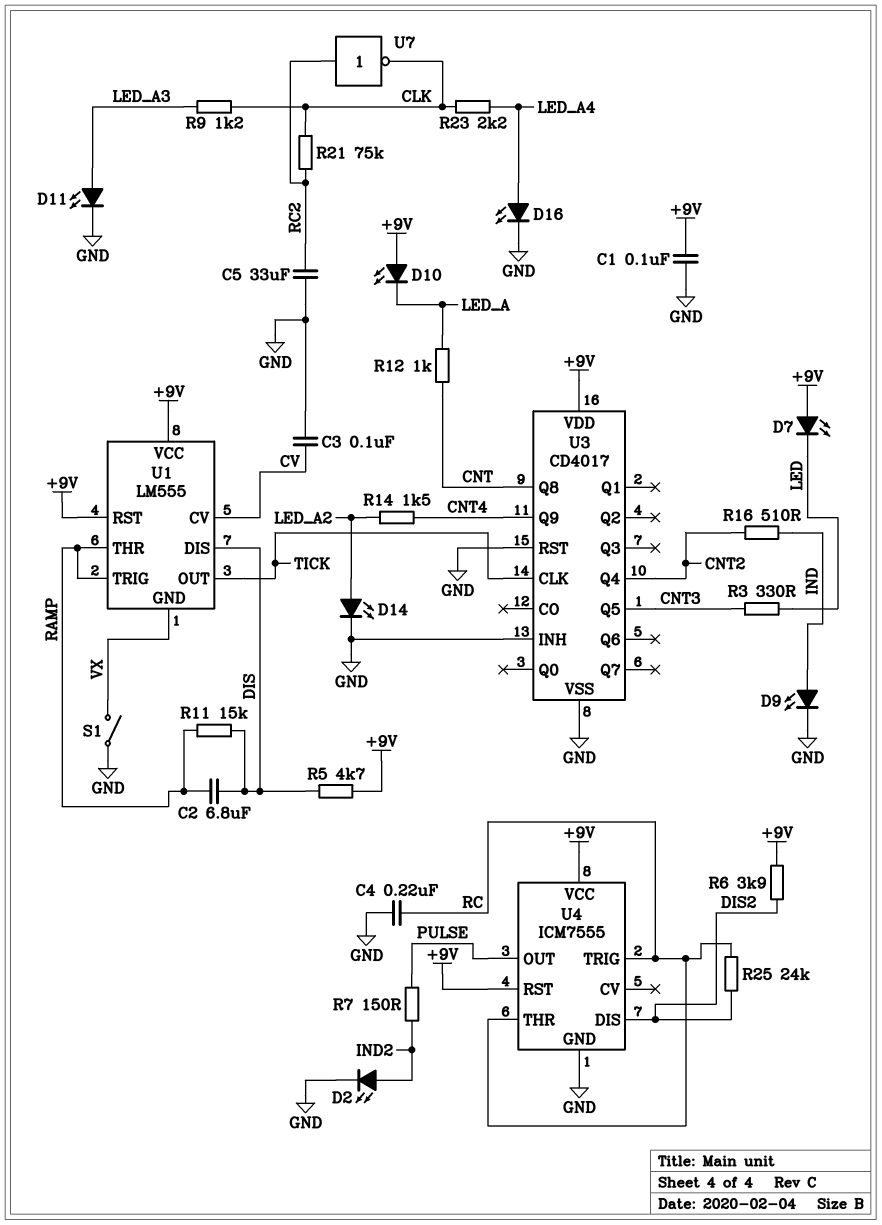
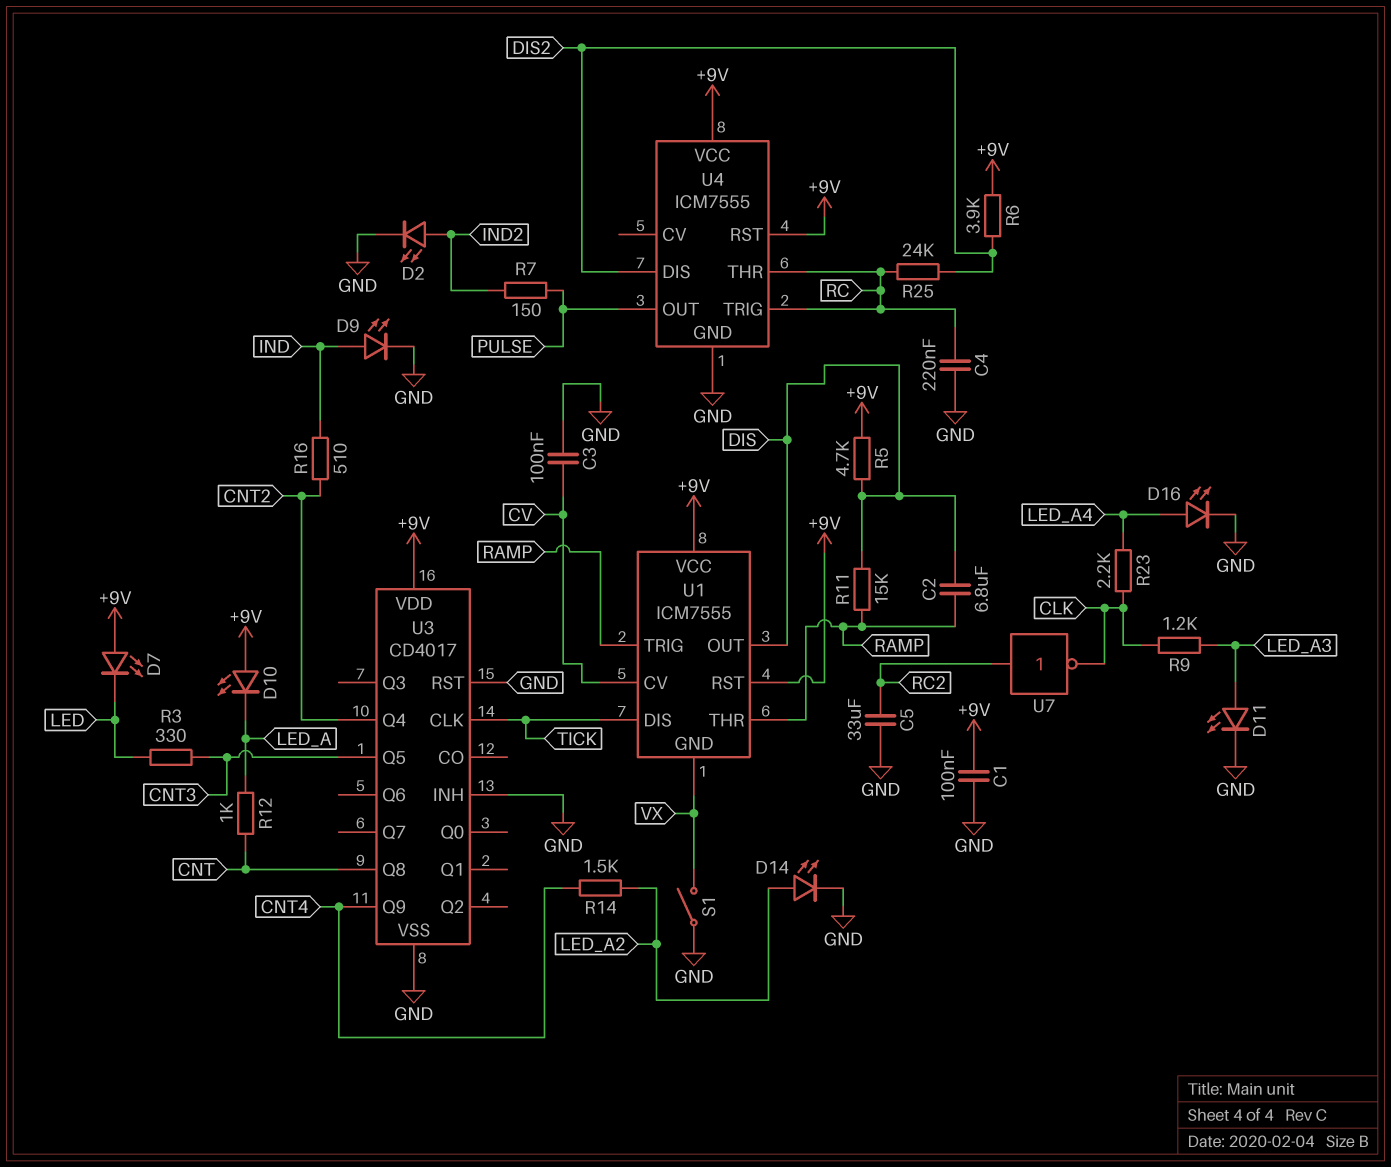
R21: 75k (CLK, RC2) -> none
U1: LM555 -> ICM7555
U1 pin DIS: DIS -> TICK
U1 pin OUT: TICK -> DIS

